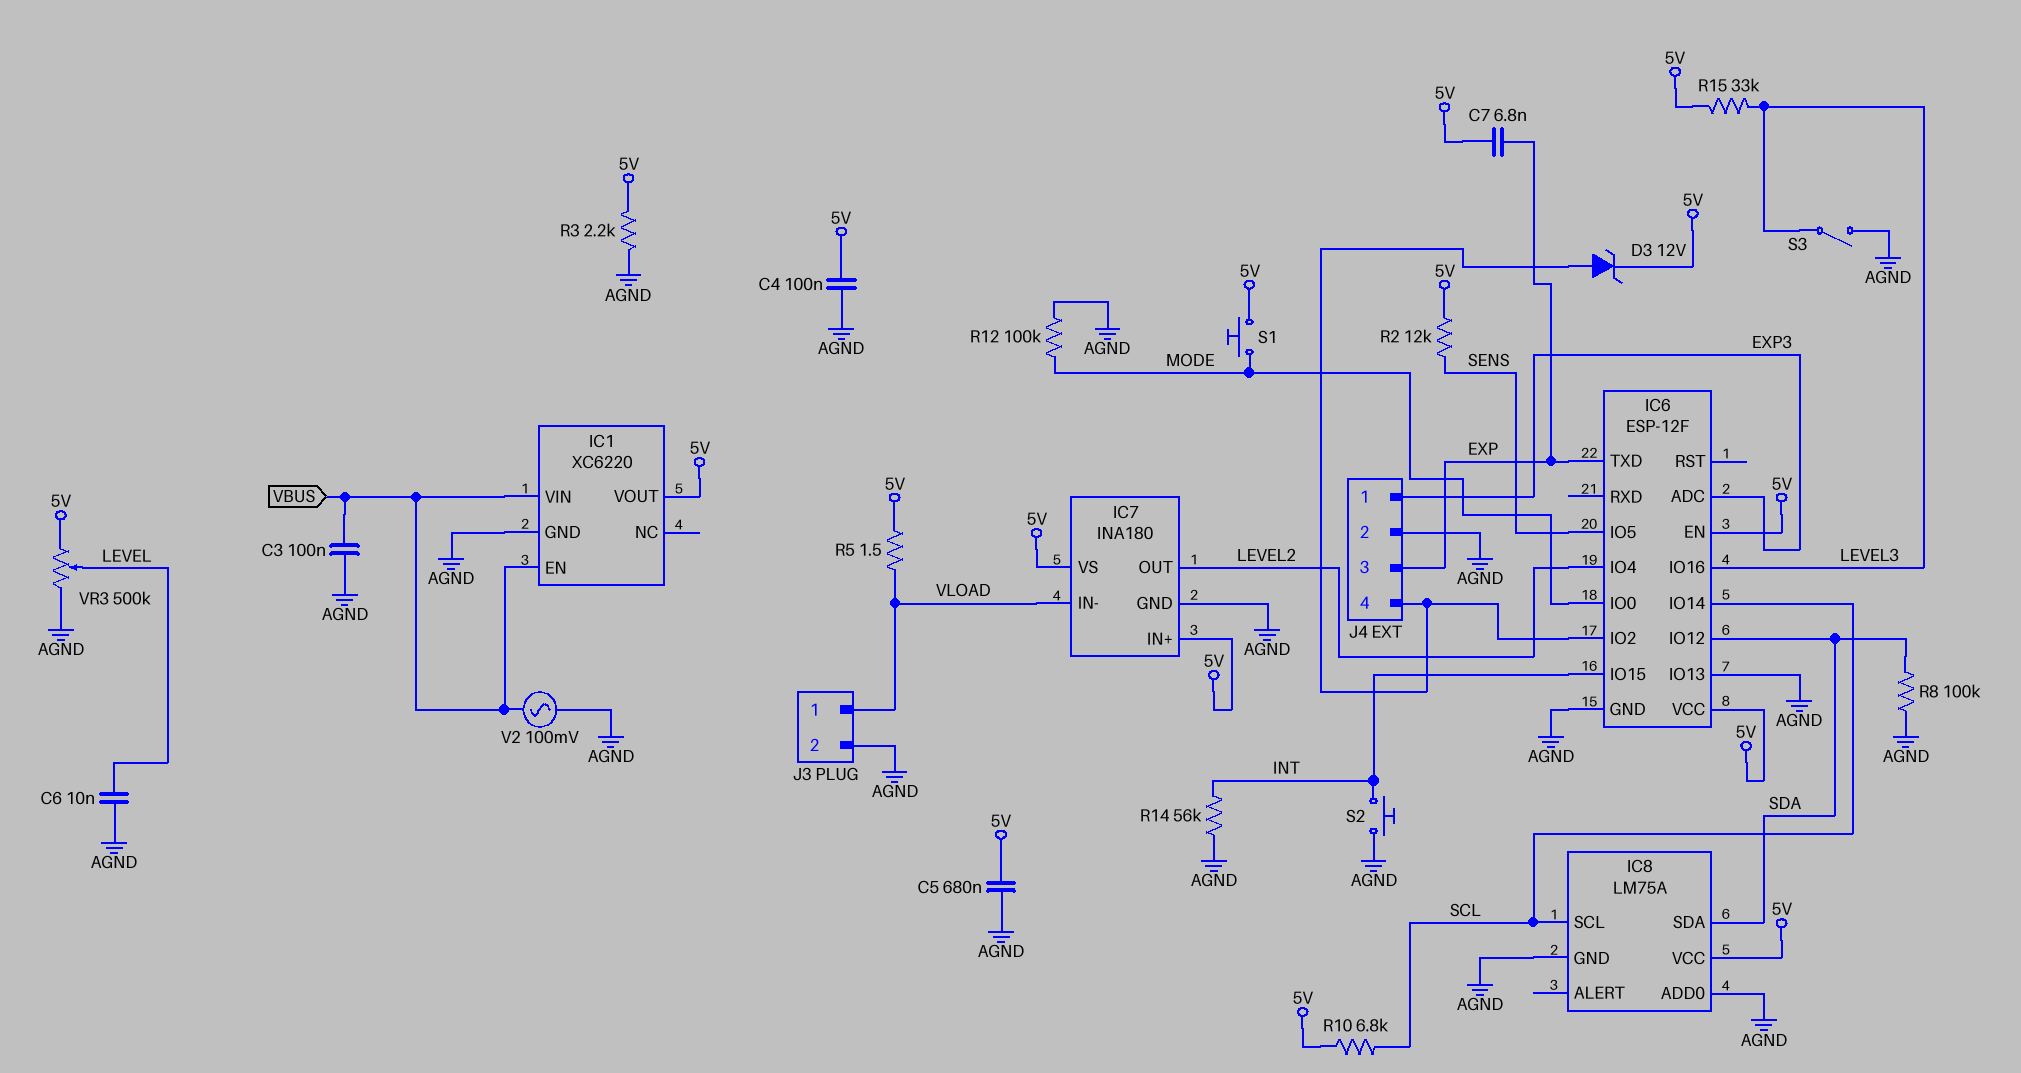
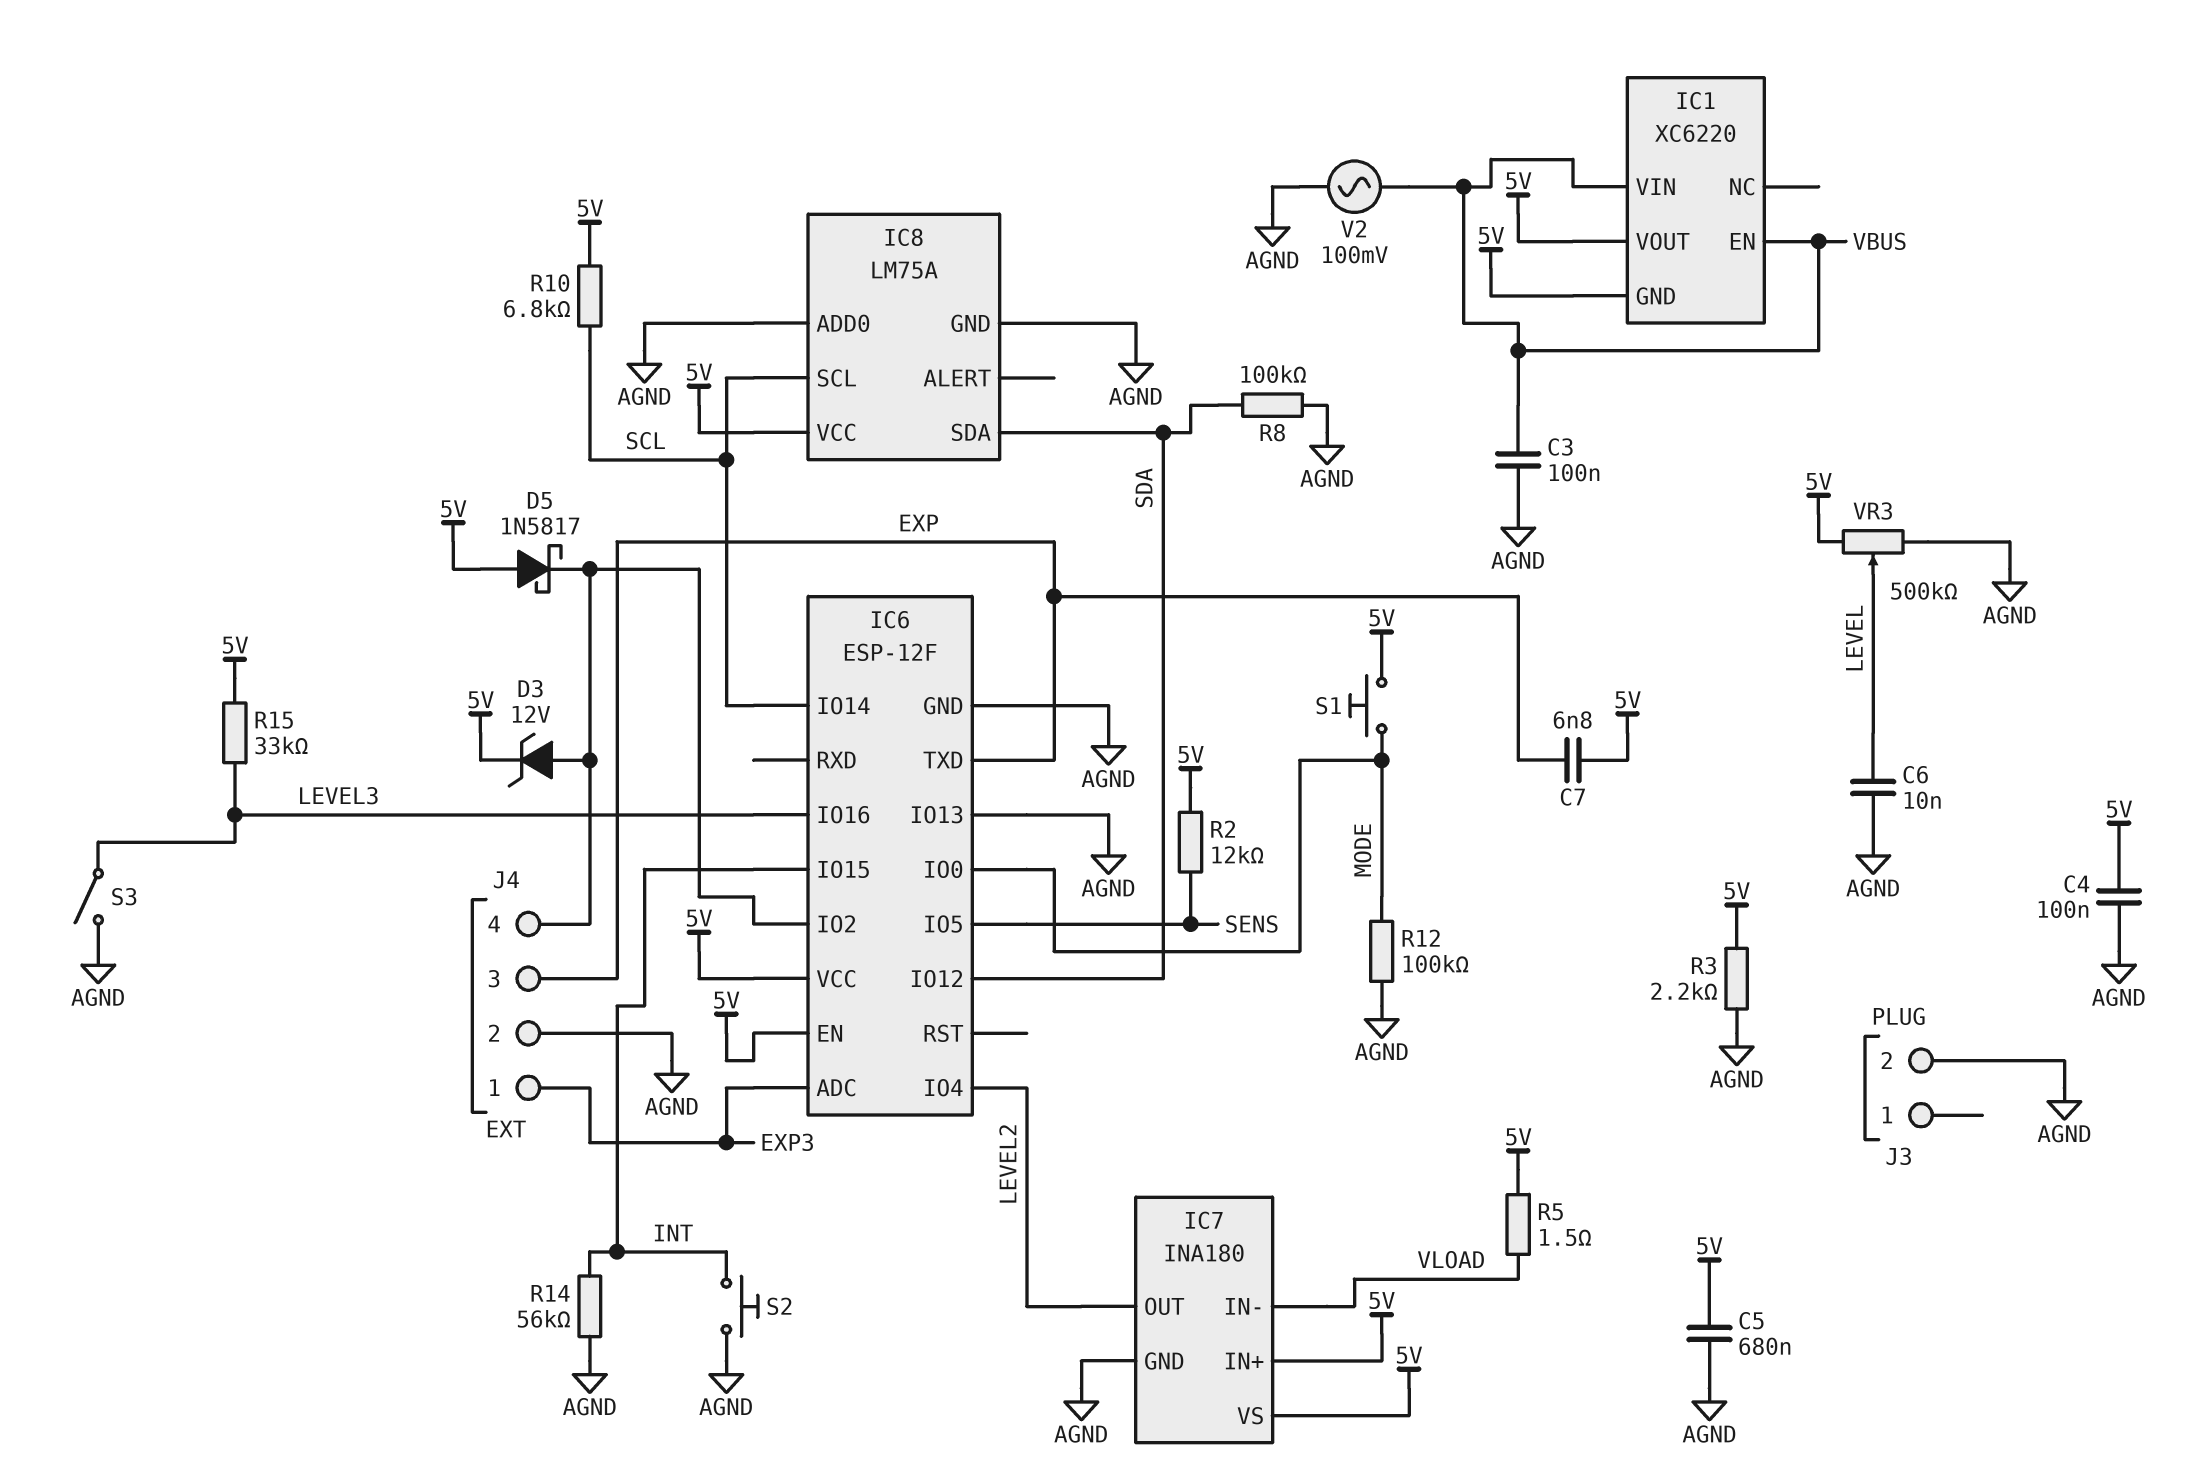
D5: none -> schottky 1N5817 (A 5V, K IC6/IO2)
IC1 pin GND: AGND -> 5V
J3 pin 1: VLOAD -> none

